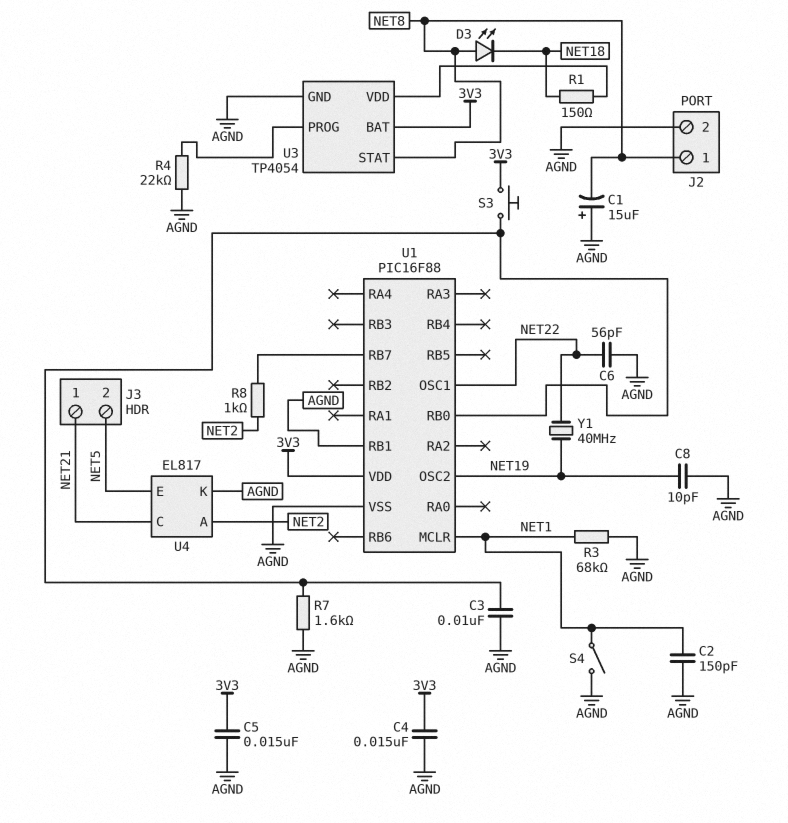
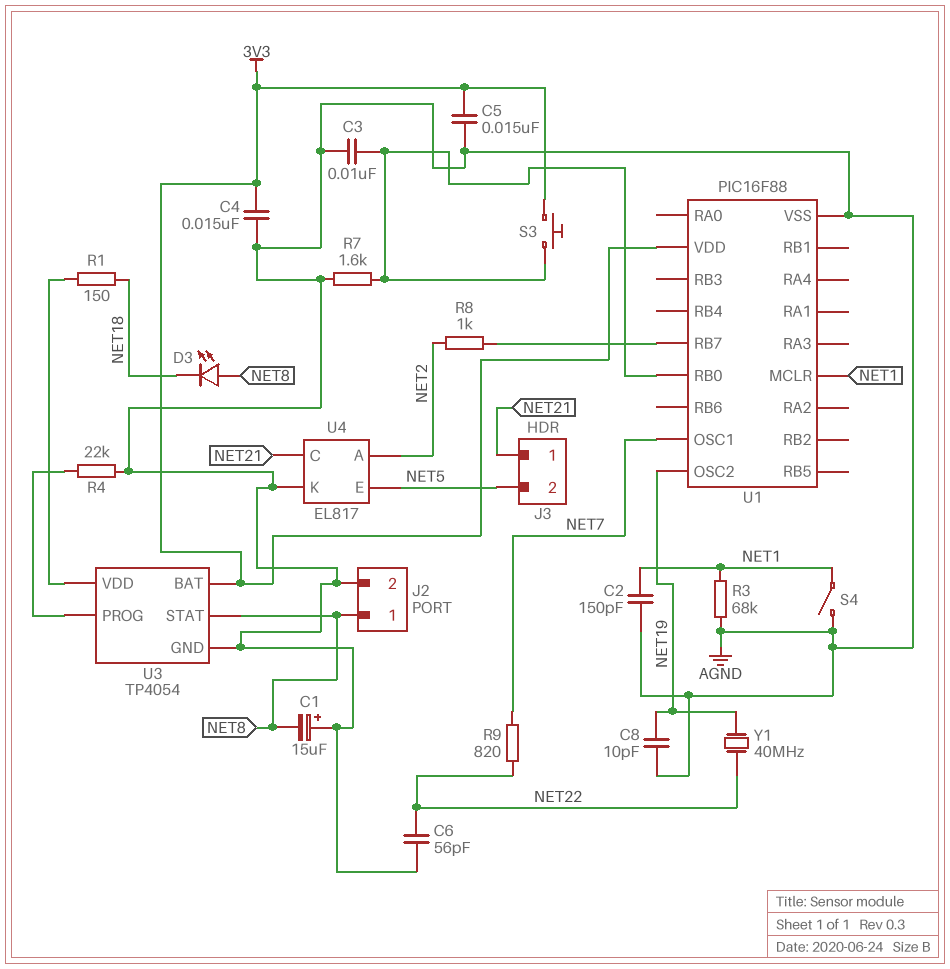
R9: none -> 820 (NET7, NET22)
U1 pin OSC1: NET22 -> NET7
U1 pin RB1: AGND -> none

